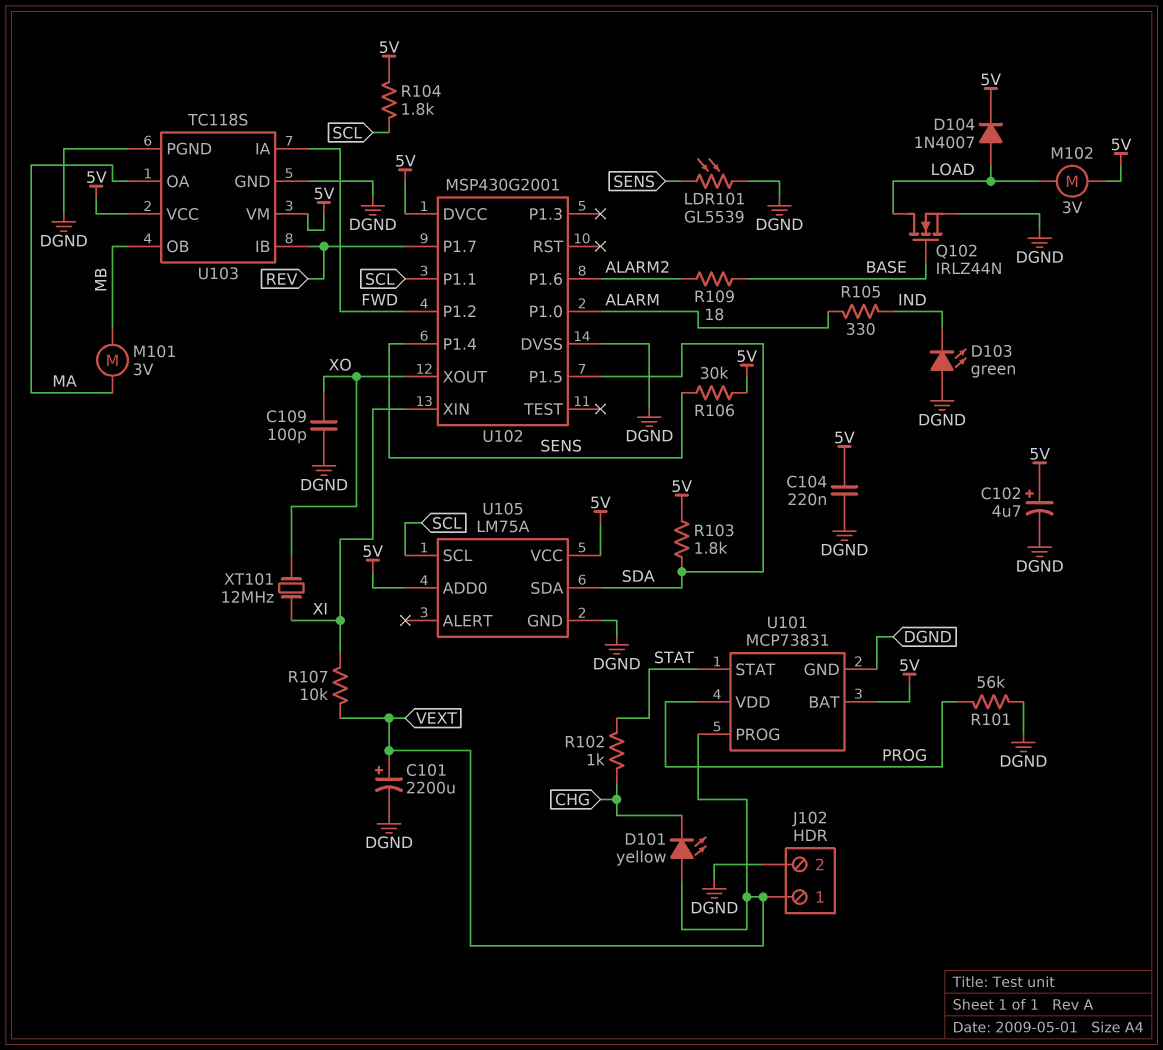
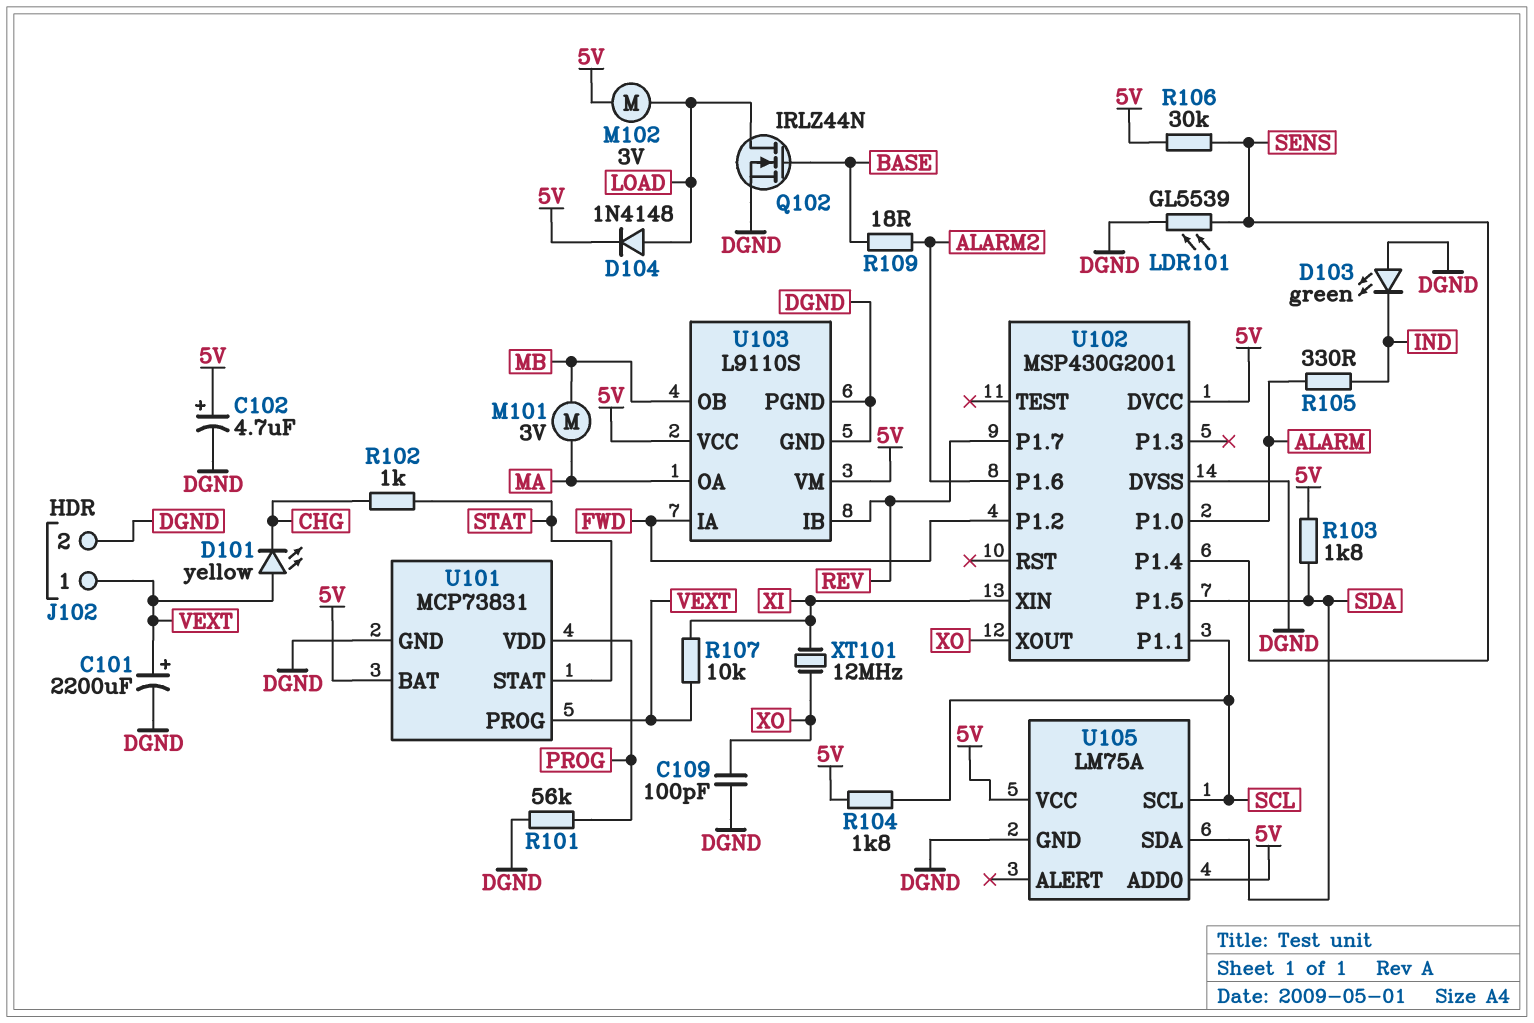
C104: 220nF (5V, DGND) -> none
D104: diode 1N4007 (A LOAD, K 5V) -> diode 1N4148 (A LOAD, K 5V)
U103: TC118S -> L9110S

